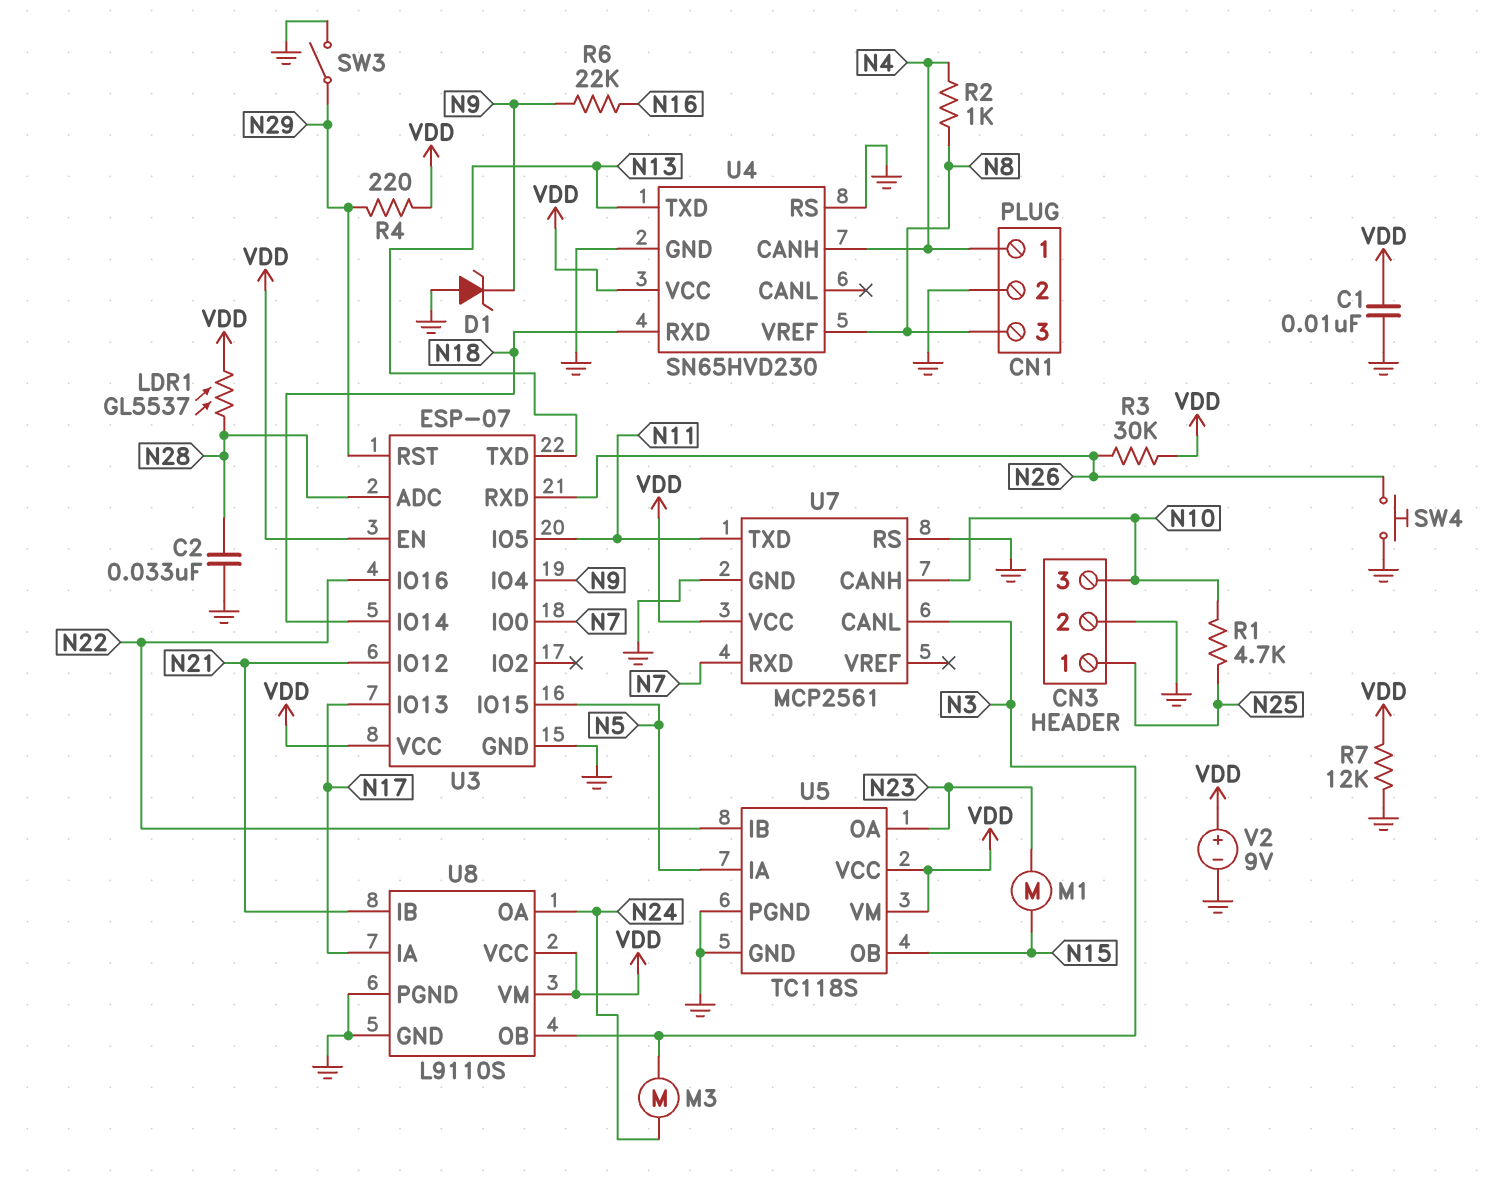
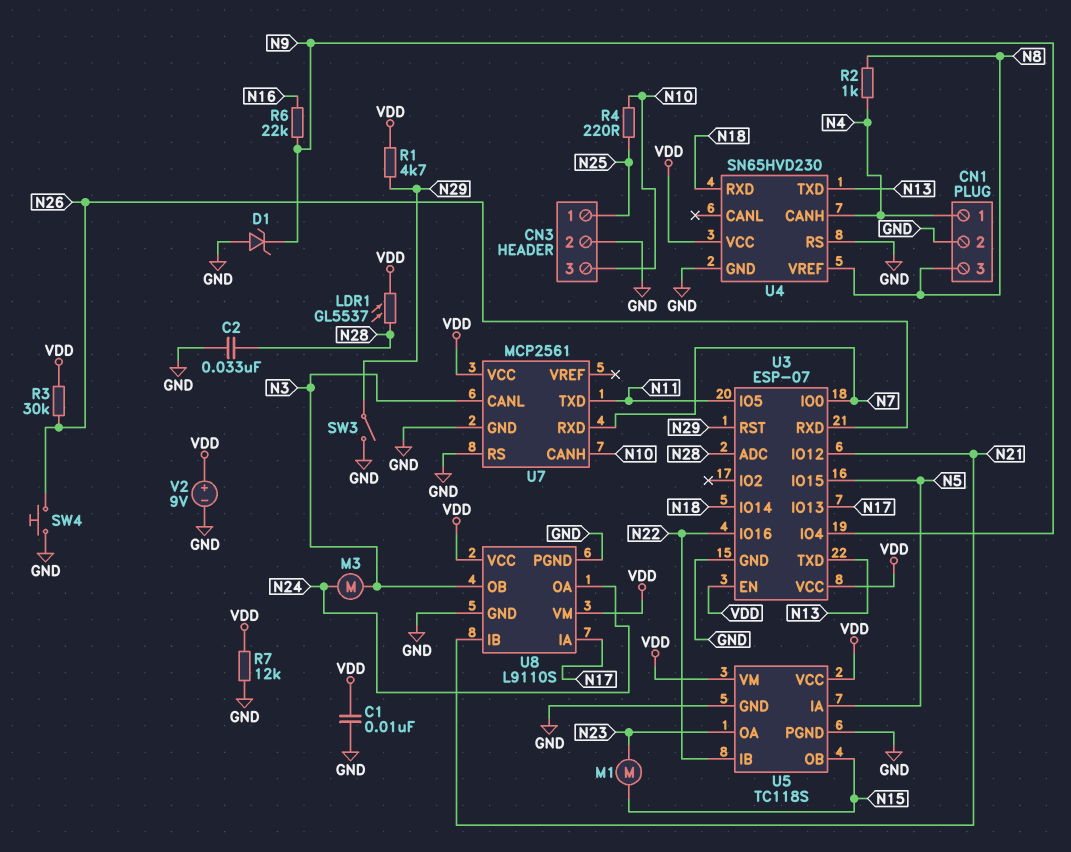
R1: 4.7k (N10, N25) -> 4.7k (N29, VDD)
R4: 220 (N29, VDD) -> 220 (N10, N25)

